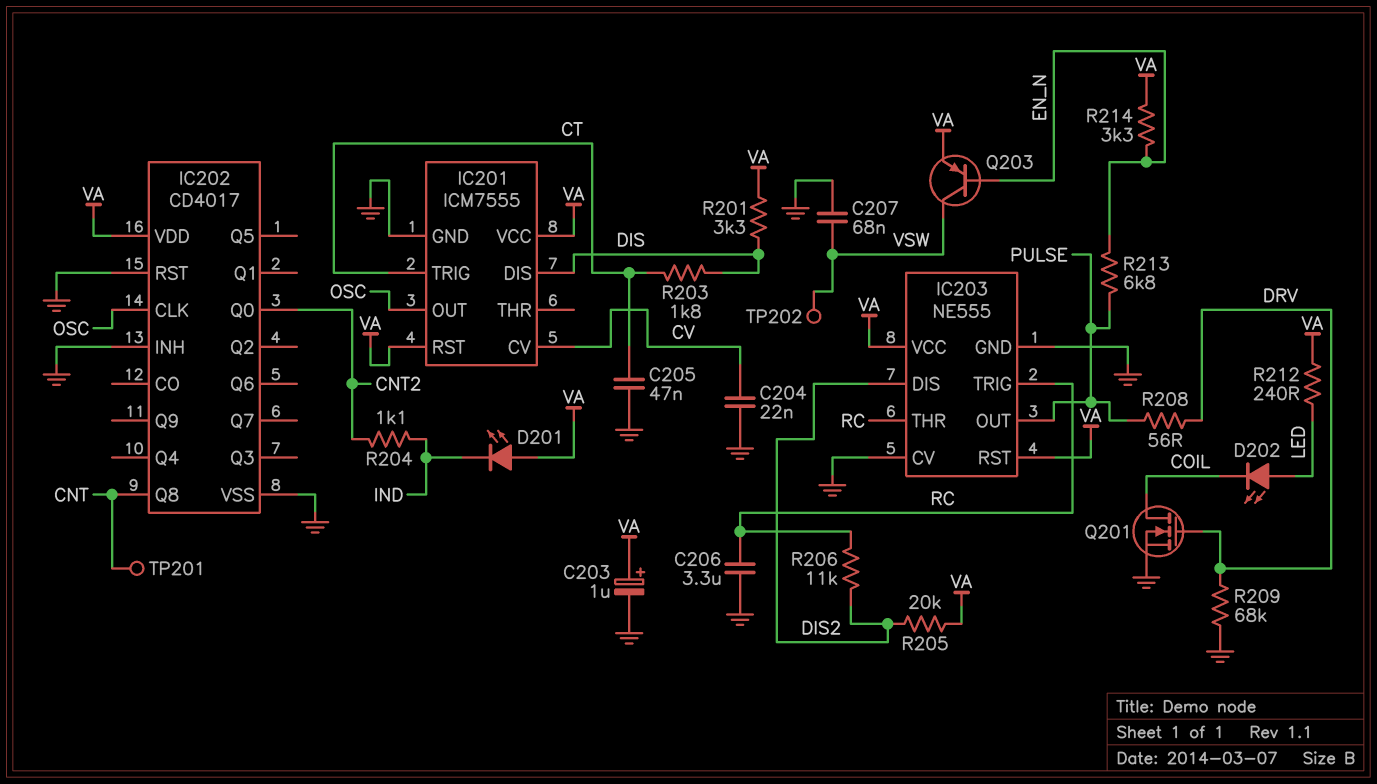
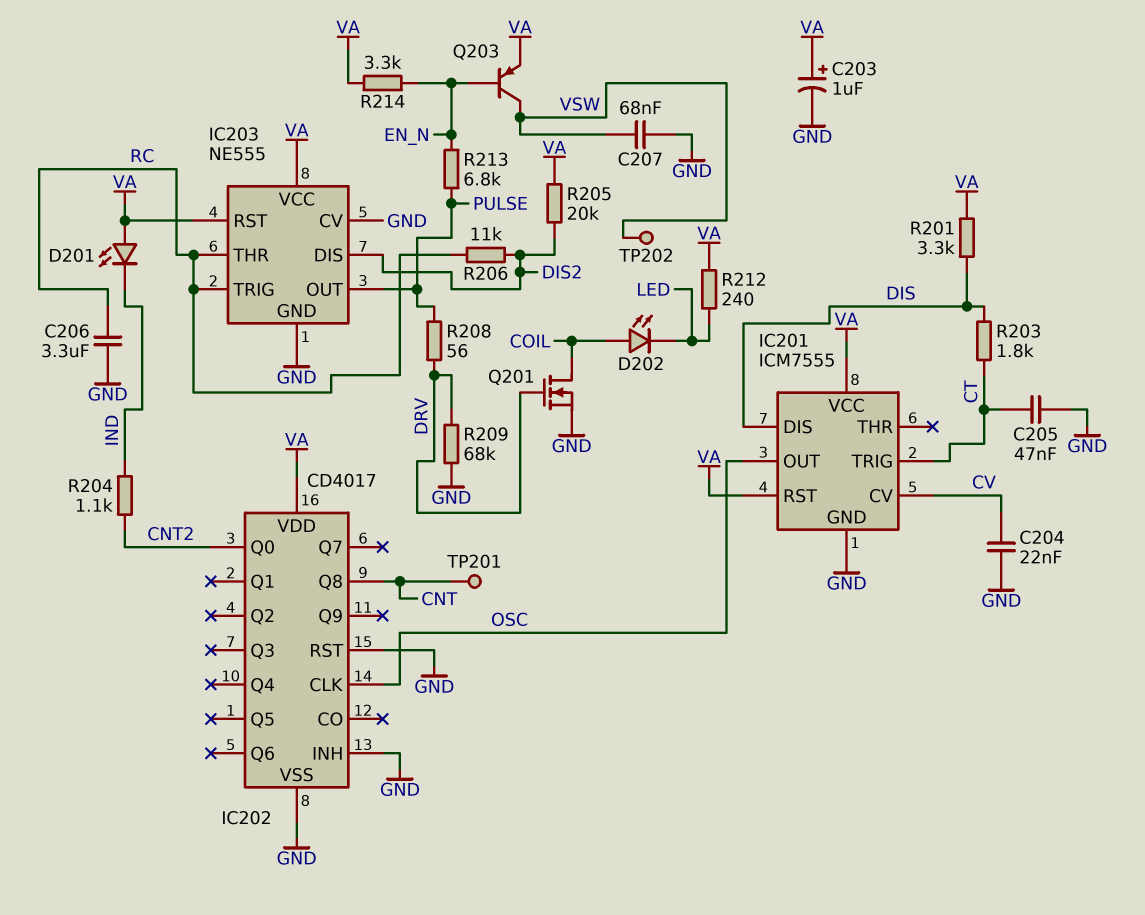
D202: LED (A LED, K COIL) -> LED (A COIL, K LED)

